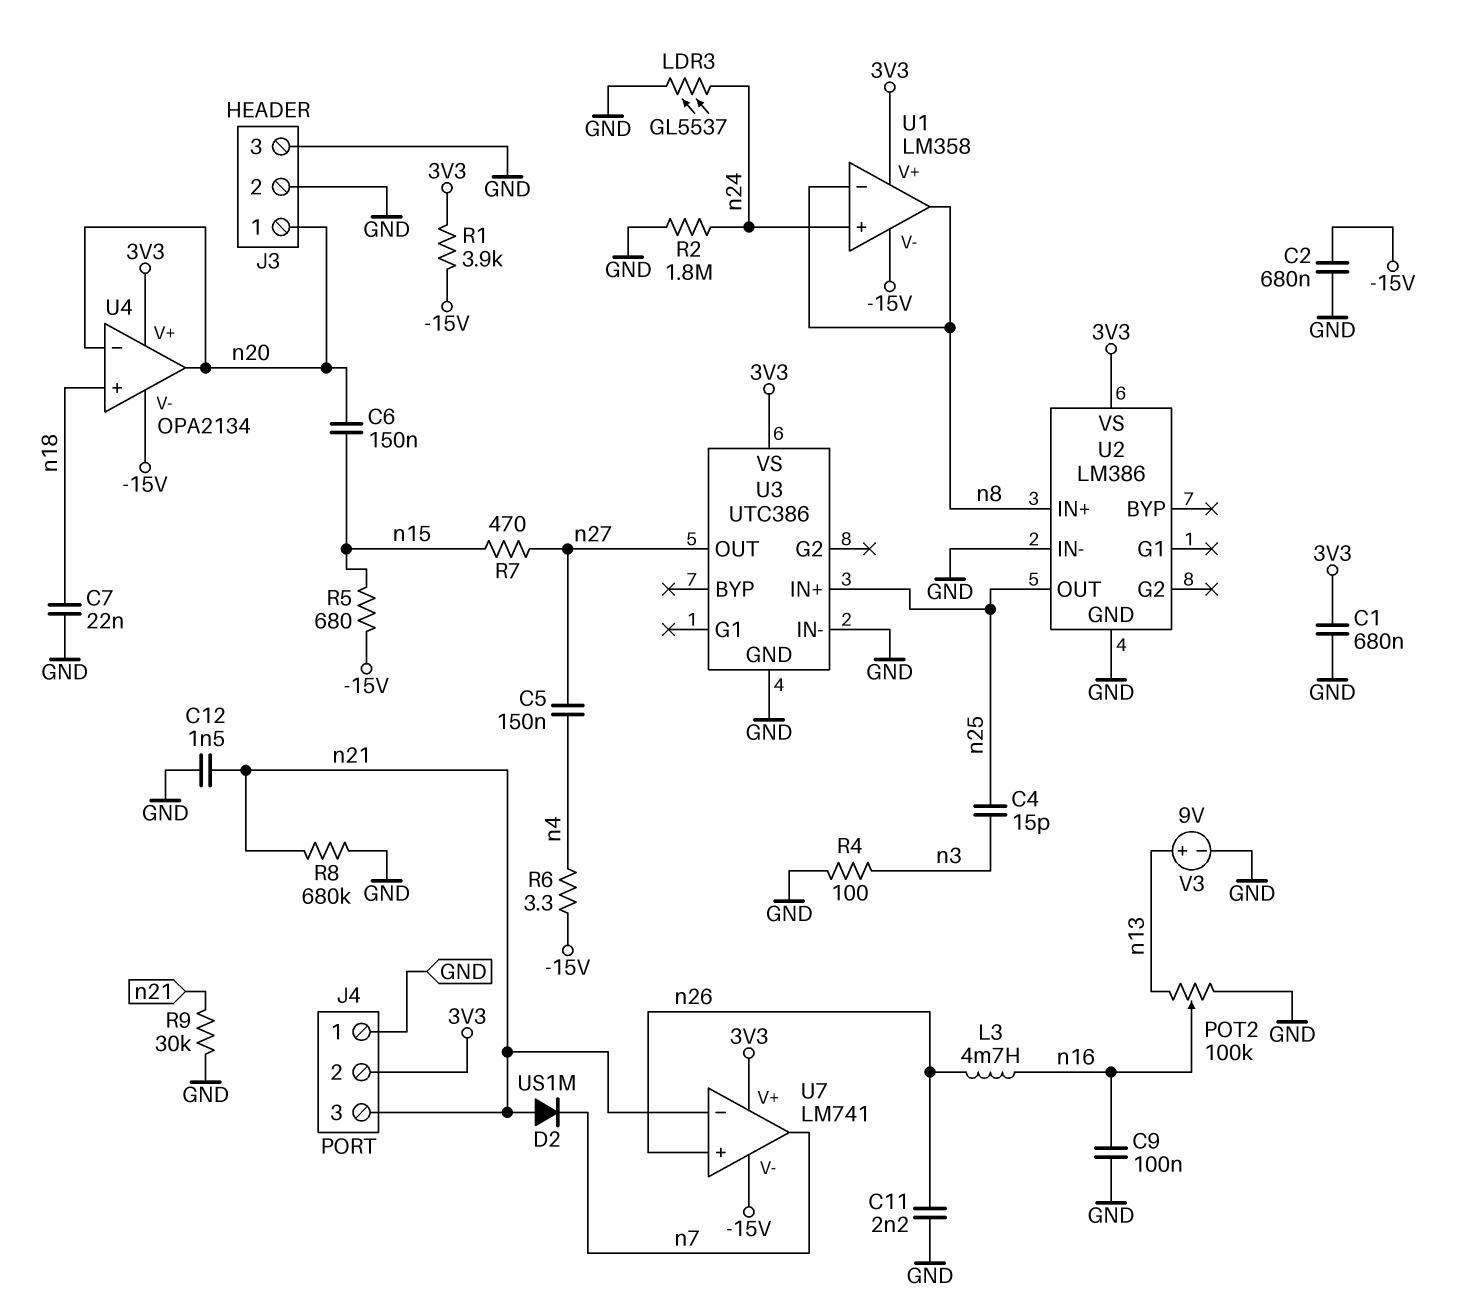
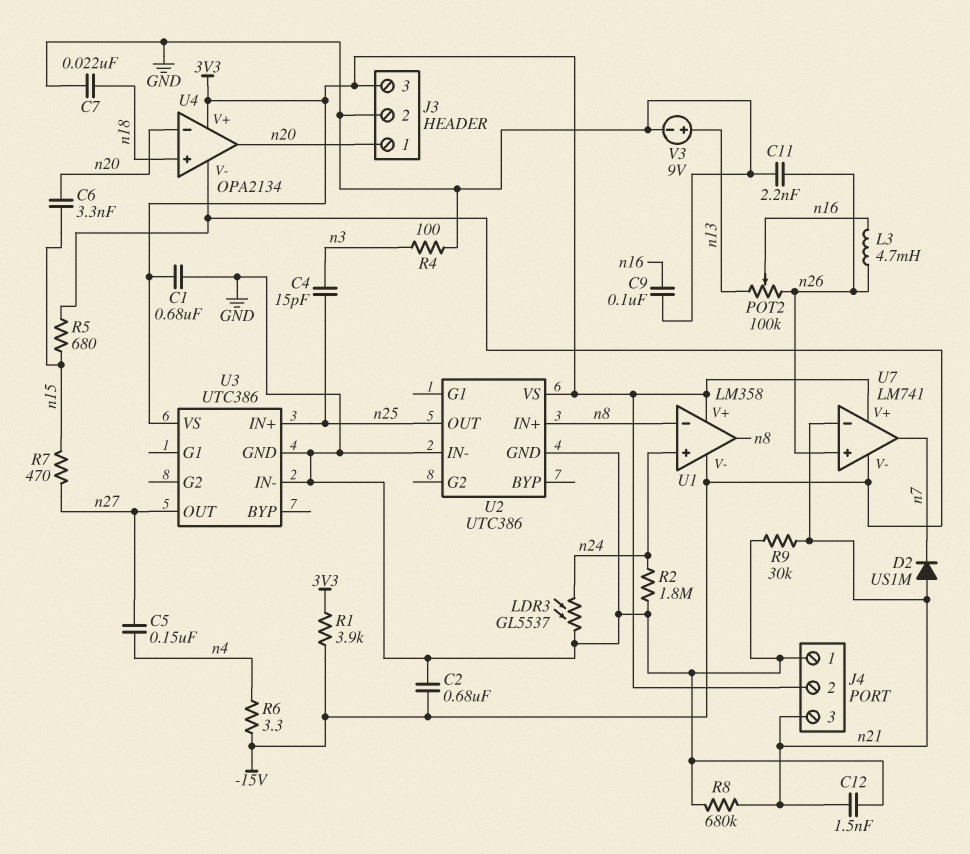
C6: 150nF (n15, n20) -> 3.3nF (n15, n20)
J3 pin 3: GND -> 3V3
POT2: 100k (GND, n13, wiper n16) -> 100k (n13, n26, wiper n16)
U2: LM386 -> UTC386

